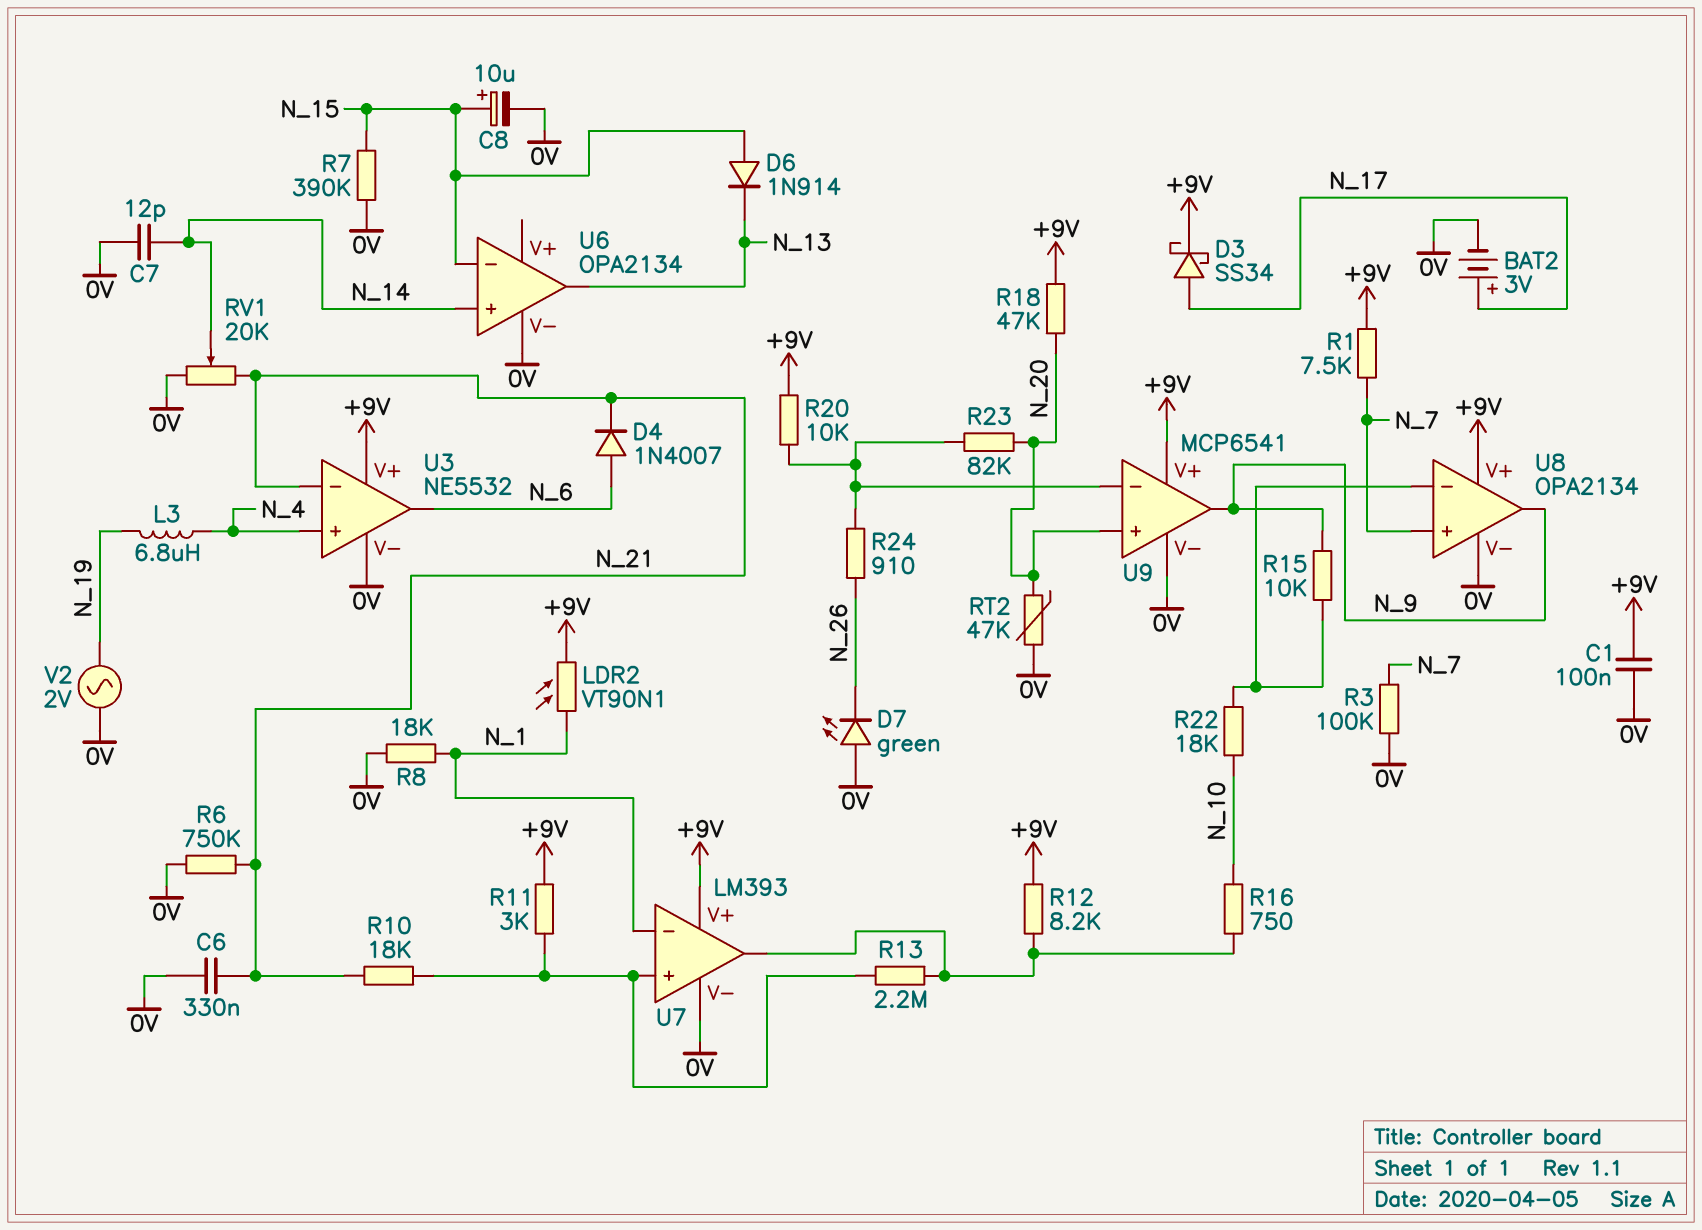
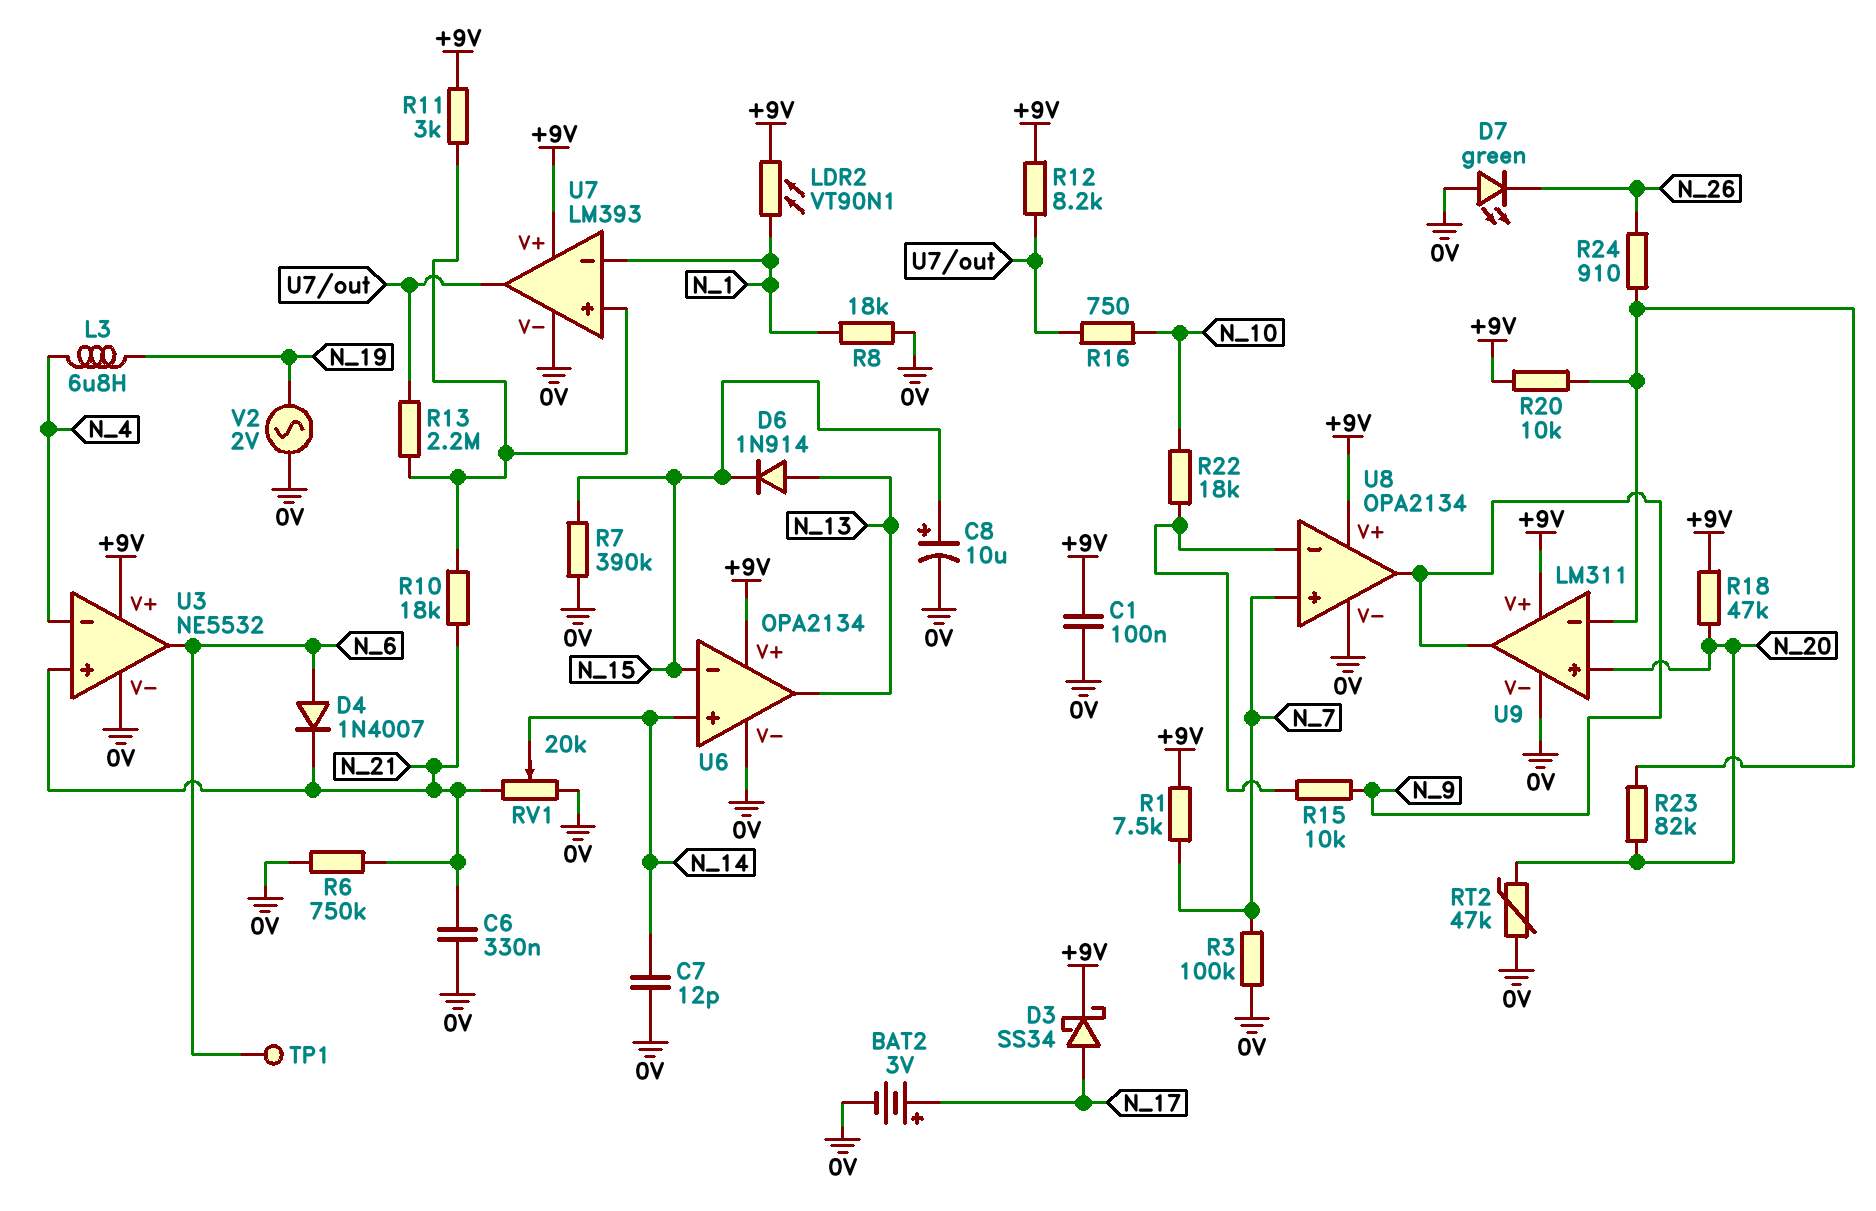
D6: diode 1N914 (A N_15, K N_13) -> diode 1N914 (A N_13, K N_15)
TP1: none -> test point (N_6)
U3 pin in+: N_4 -> N_21
U3 pin in-: N_21 -> N_4
U6 pin V+: none -> +9V
U9: MCP6541 -> LM311

